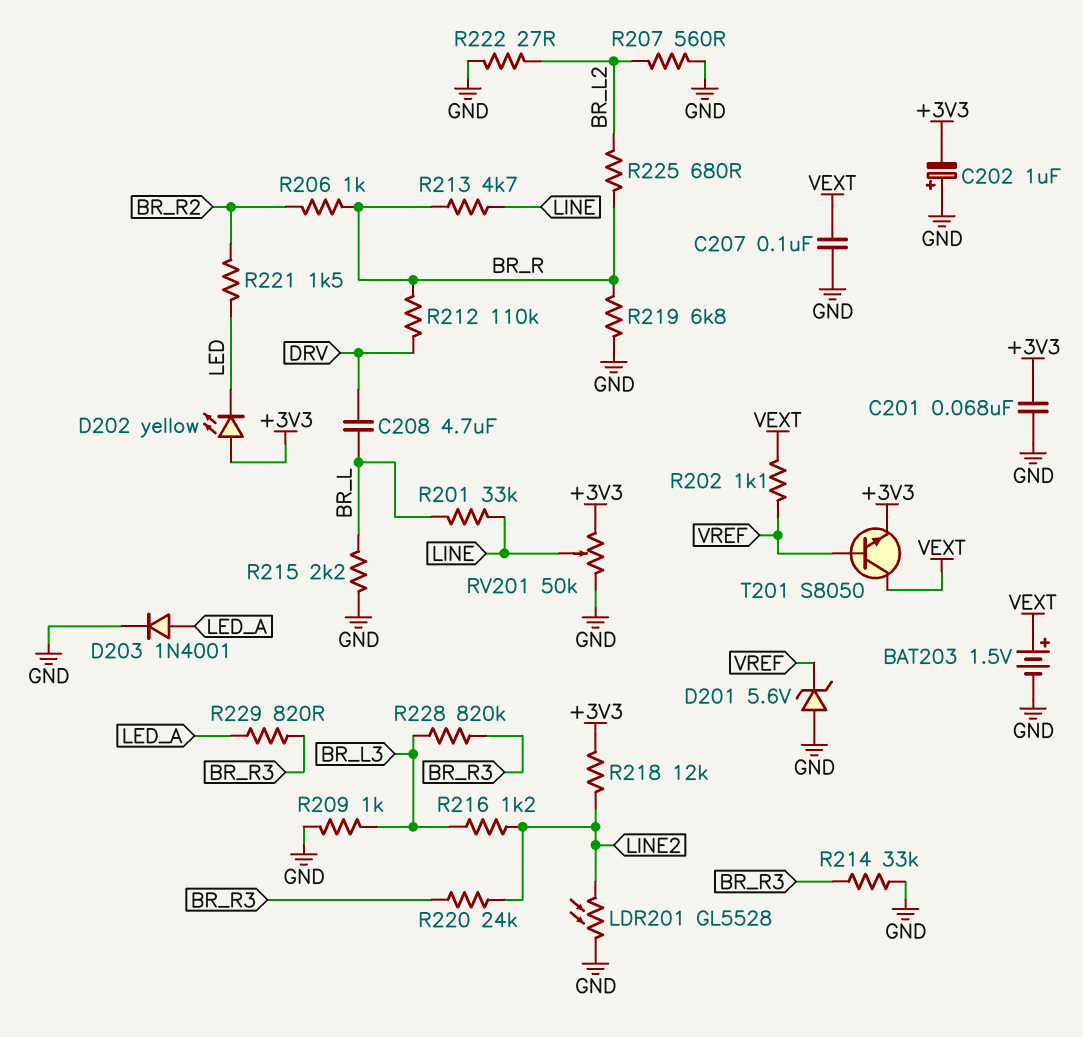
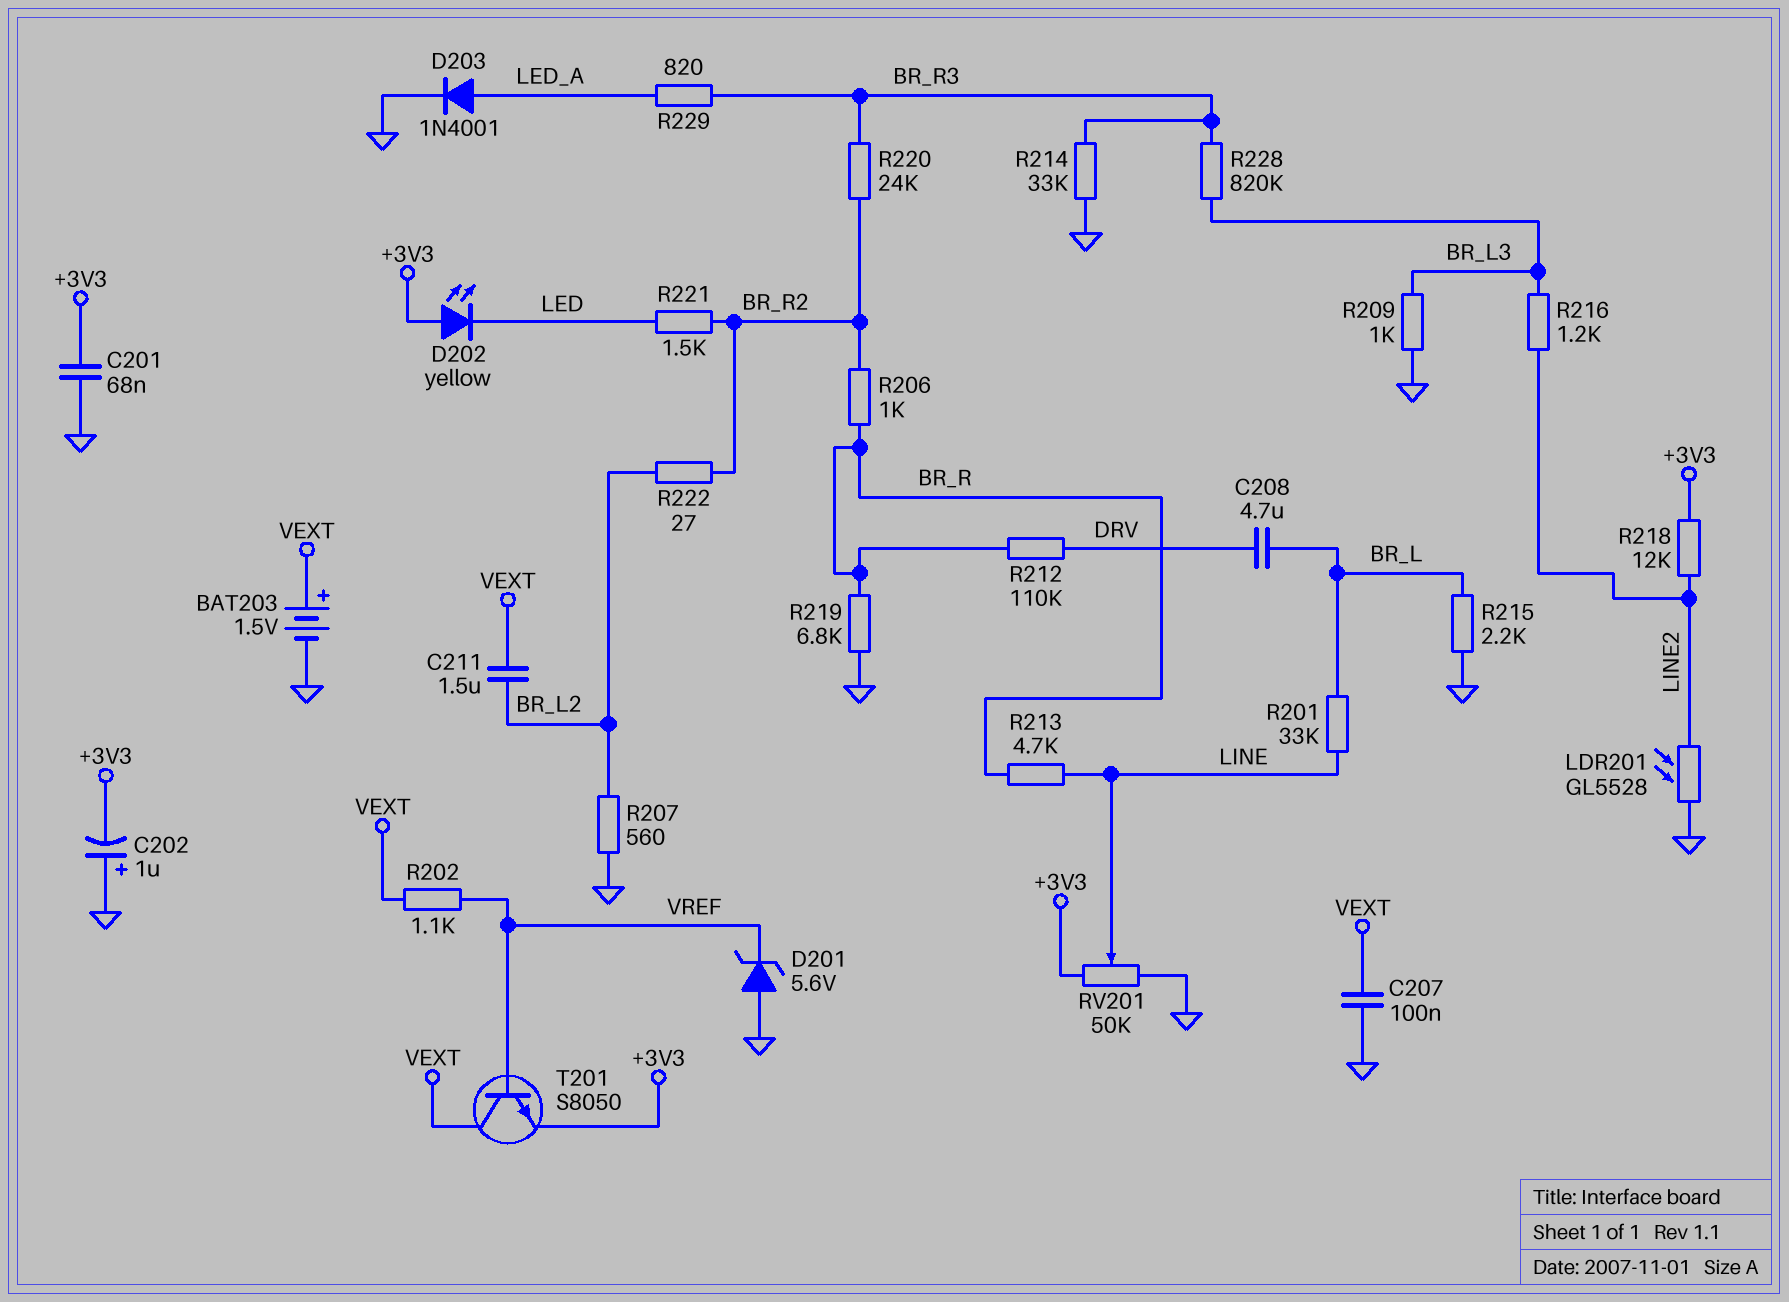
C211: none -> 1.5uF (BR_L2, VEXT)
R220: 24k (BR_R3, LINE2) -> 24k (BR_R2, BR_R3)
R222: 27 (BR_L2, GND) -> 27 (BR_L2, BR_R2)
R225: 680 (BR_L2, BR_R) -> none

